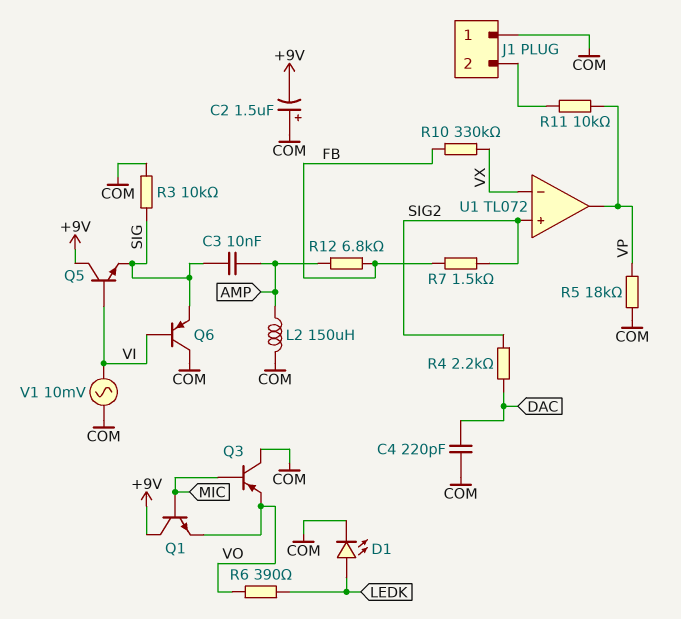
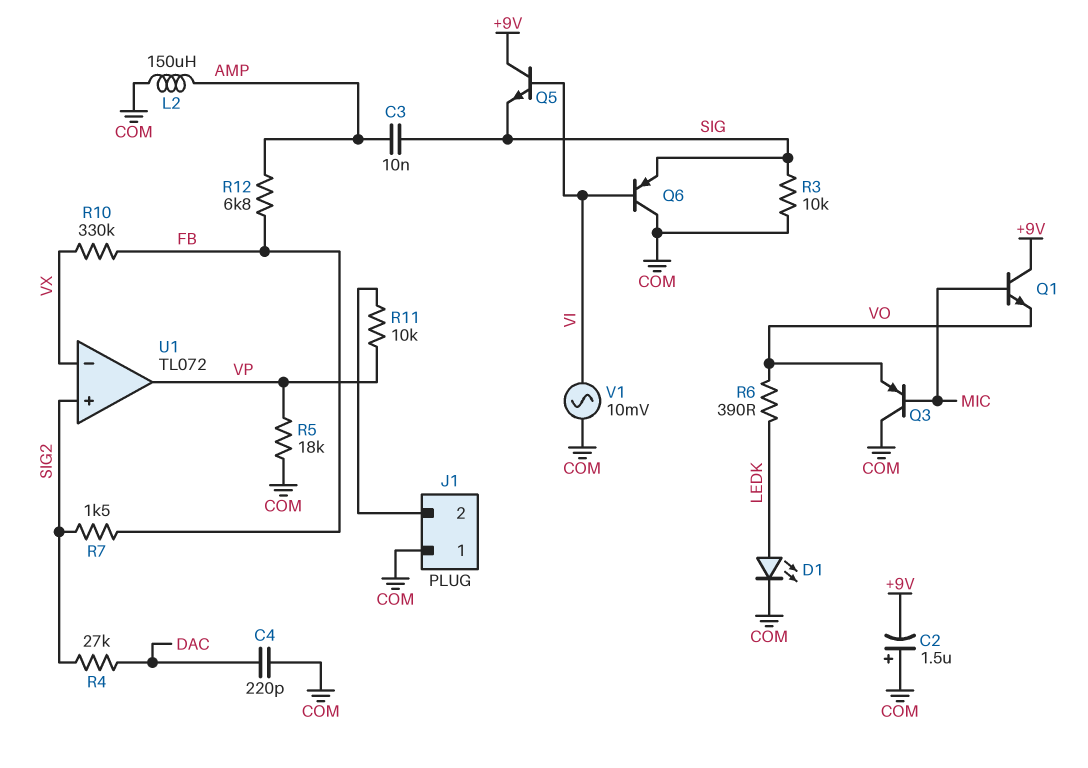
R4: 2.2k (DAC, SIG2) -> 27k (DAC, SIG2)

